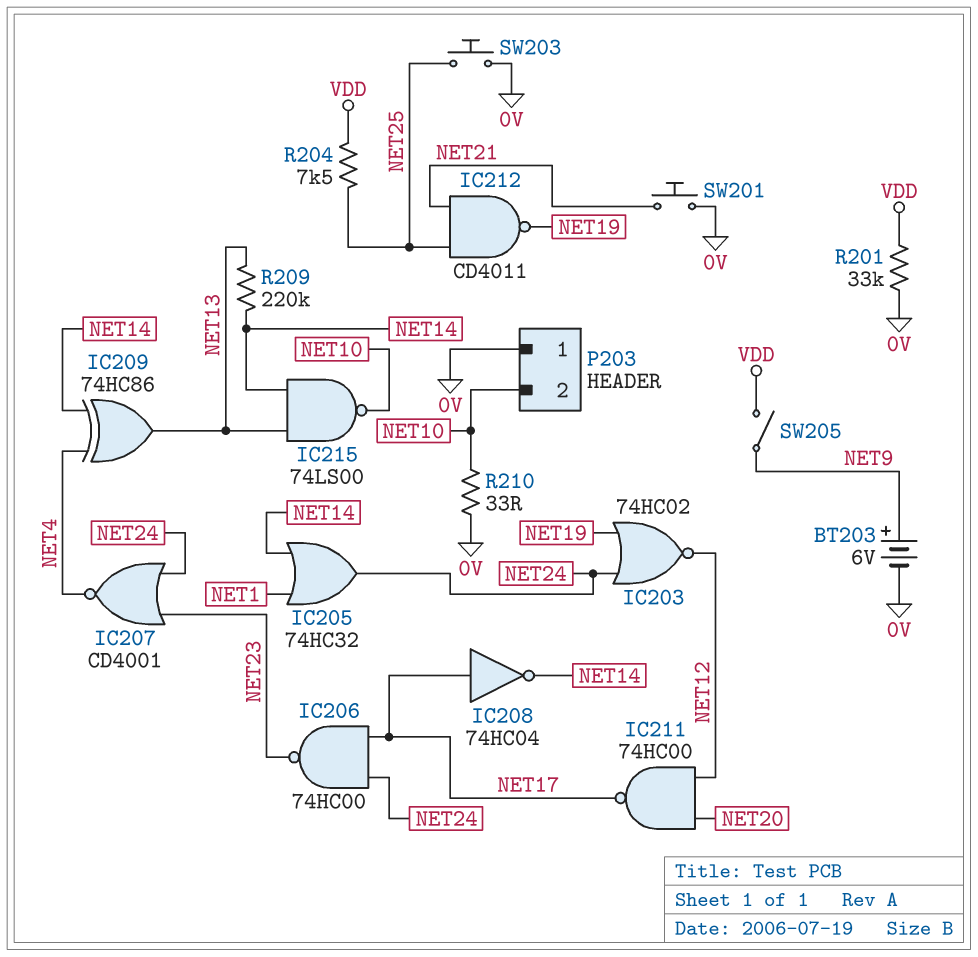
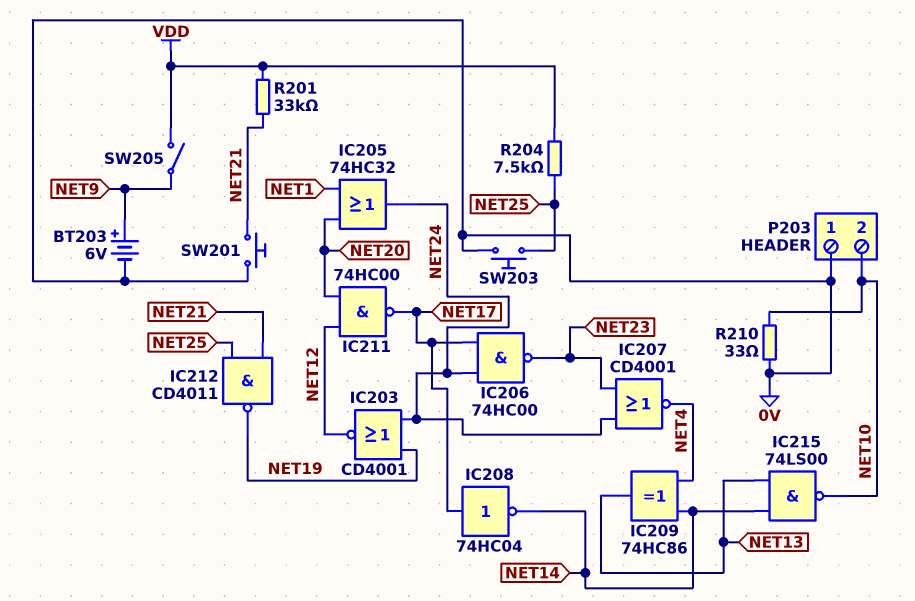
IC203: NOR 74HC02 (in NET19, in NET24, out NET12) -> NOR CD4001 (in NET19, in NET24, out NET12)
IC205: OR 74HC32 (in NET1, in NET14, out NET24) -> OR 74HC32 (in NET1, in NET20, out NET24)
R201: 33k (0V, VDD) -> 33k (NET21, VDD)
R209: 220k (NET13, NET14) -> none

